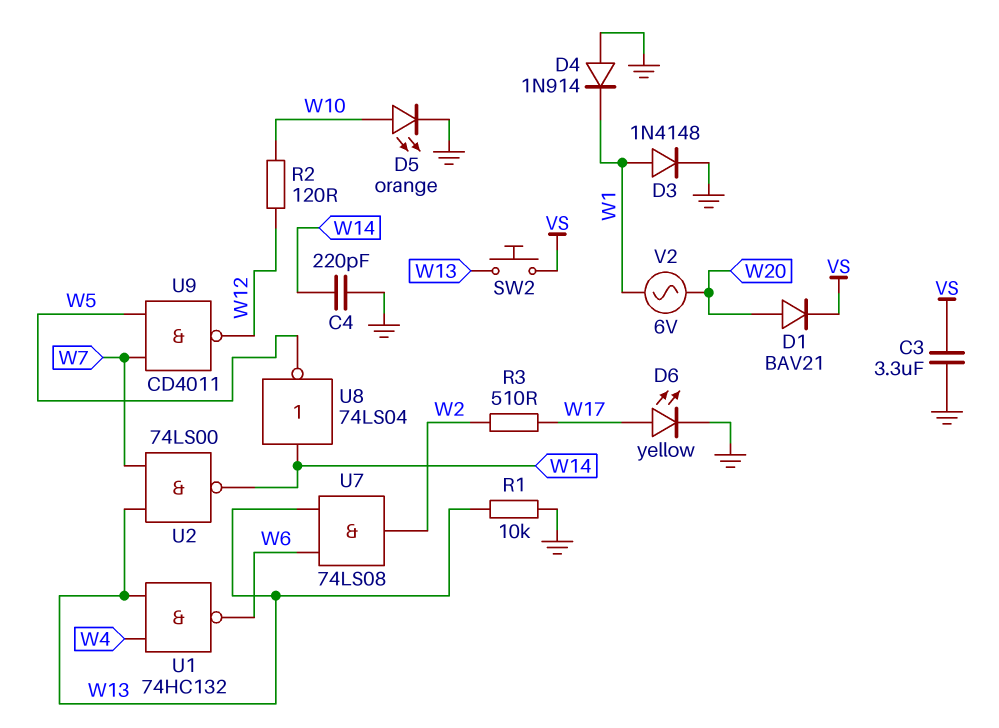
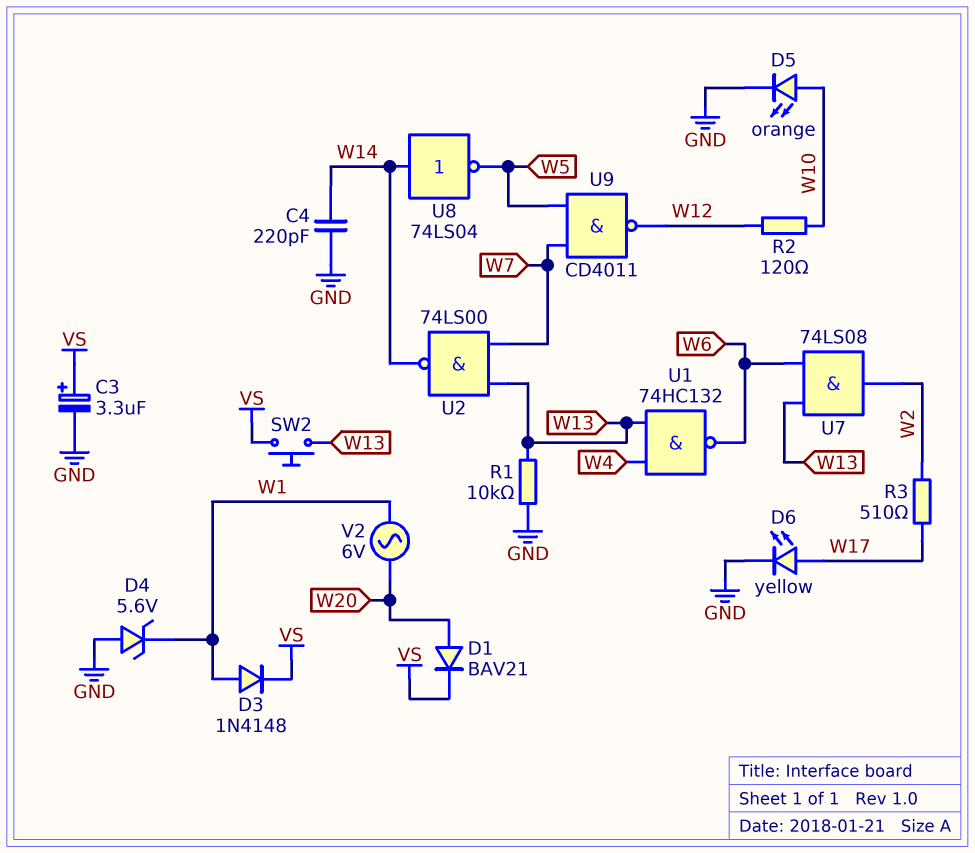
C3: 3.3uF (GND, VS) -> 3.3uF (plus VS, minus GND)
D3: diode 1N4148 (A W1, K GND) -> diode 1N4148 (A W1, K VS)
D4: diode 1N914 (A GND, K W1) -> zener 5.6V (A GND, K W1)

